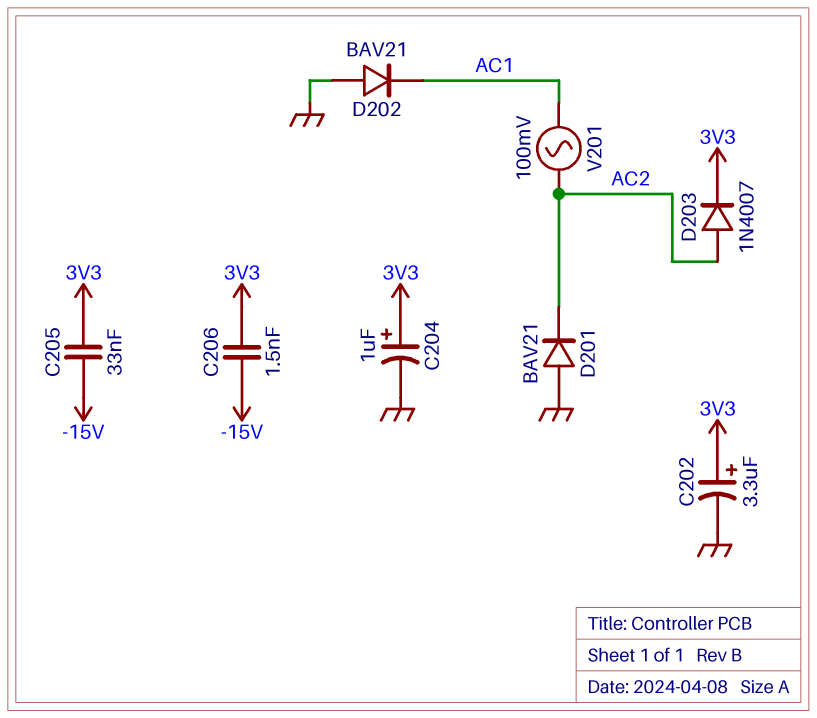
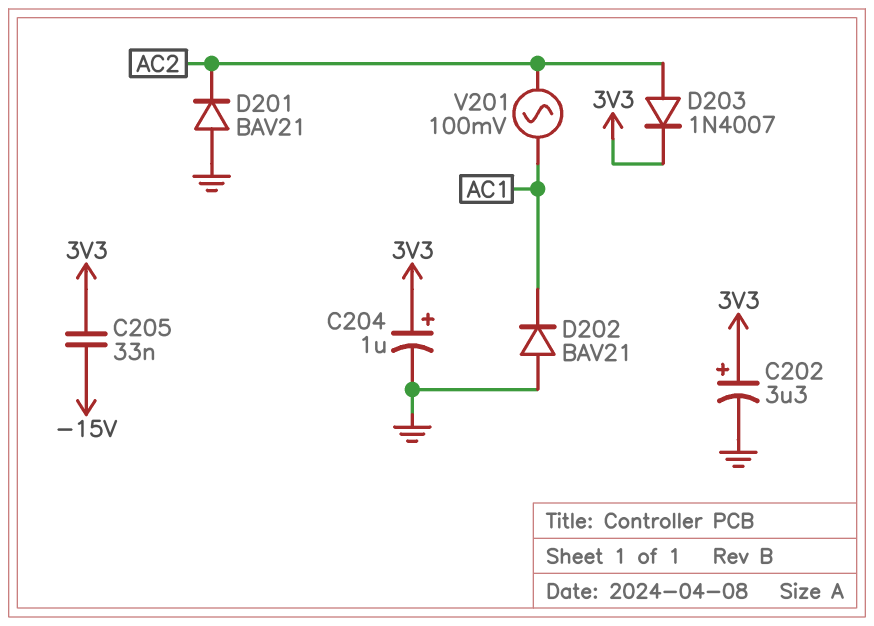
C206: 1.5nF (-15V, 3V3) -> none

